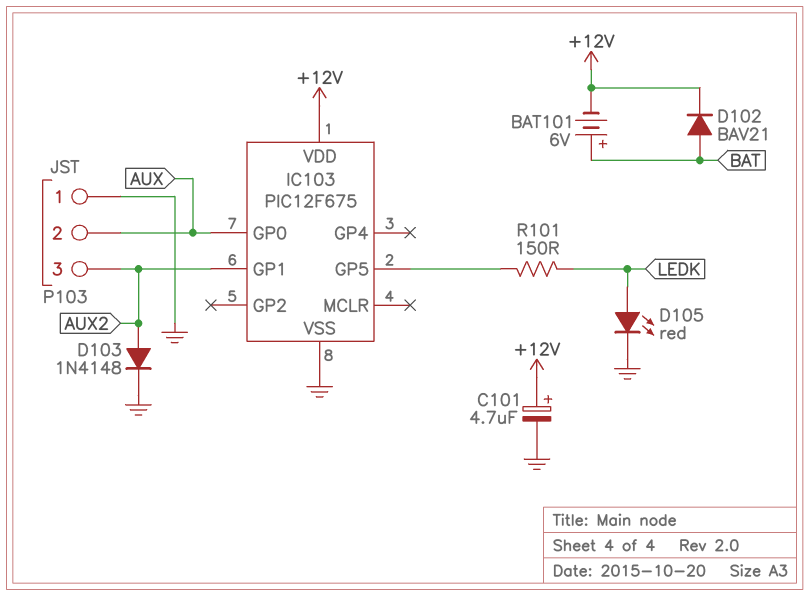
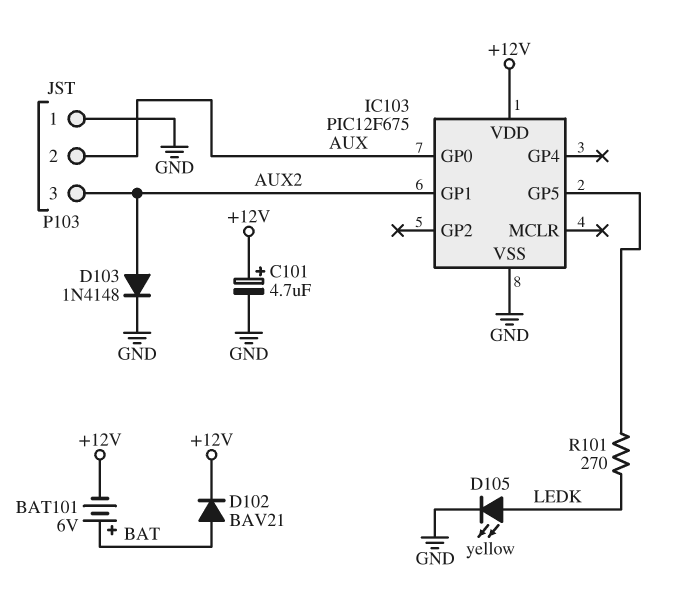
D105: LED red (A LEDK, K GND) -> LED yellow (A LEDK, K GND)
R101: 150 (IC103/GP5, LEDK) -> 270 (IC103/GP5, LEDK)

